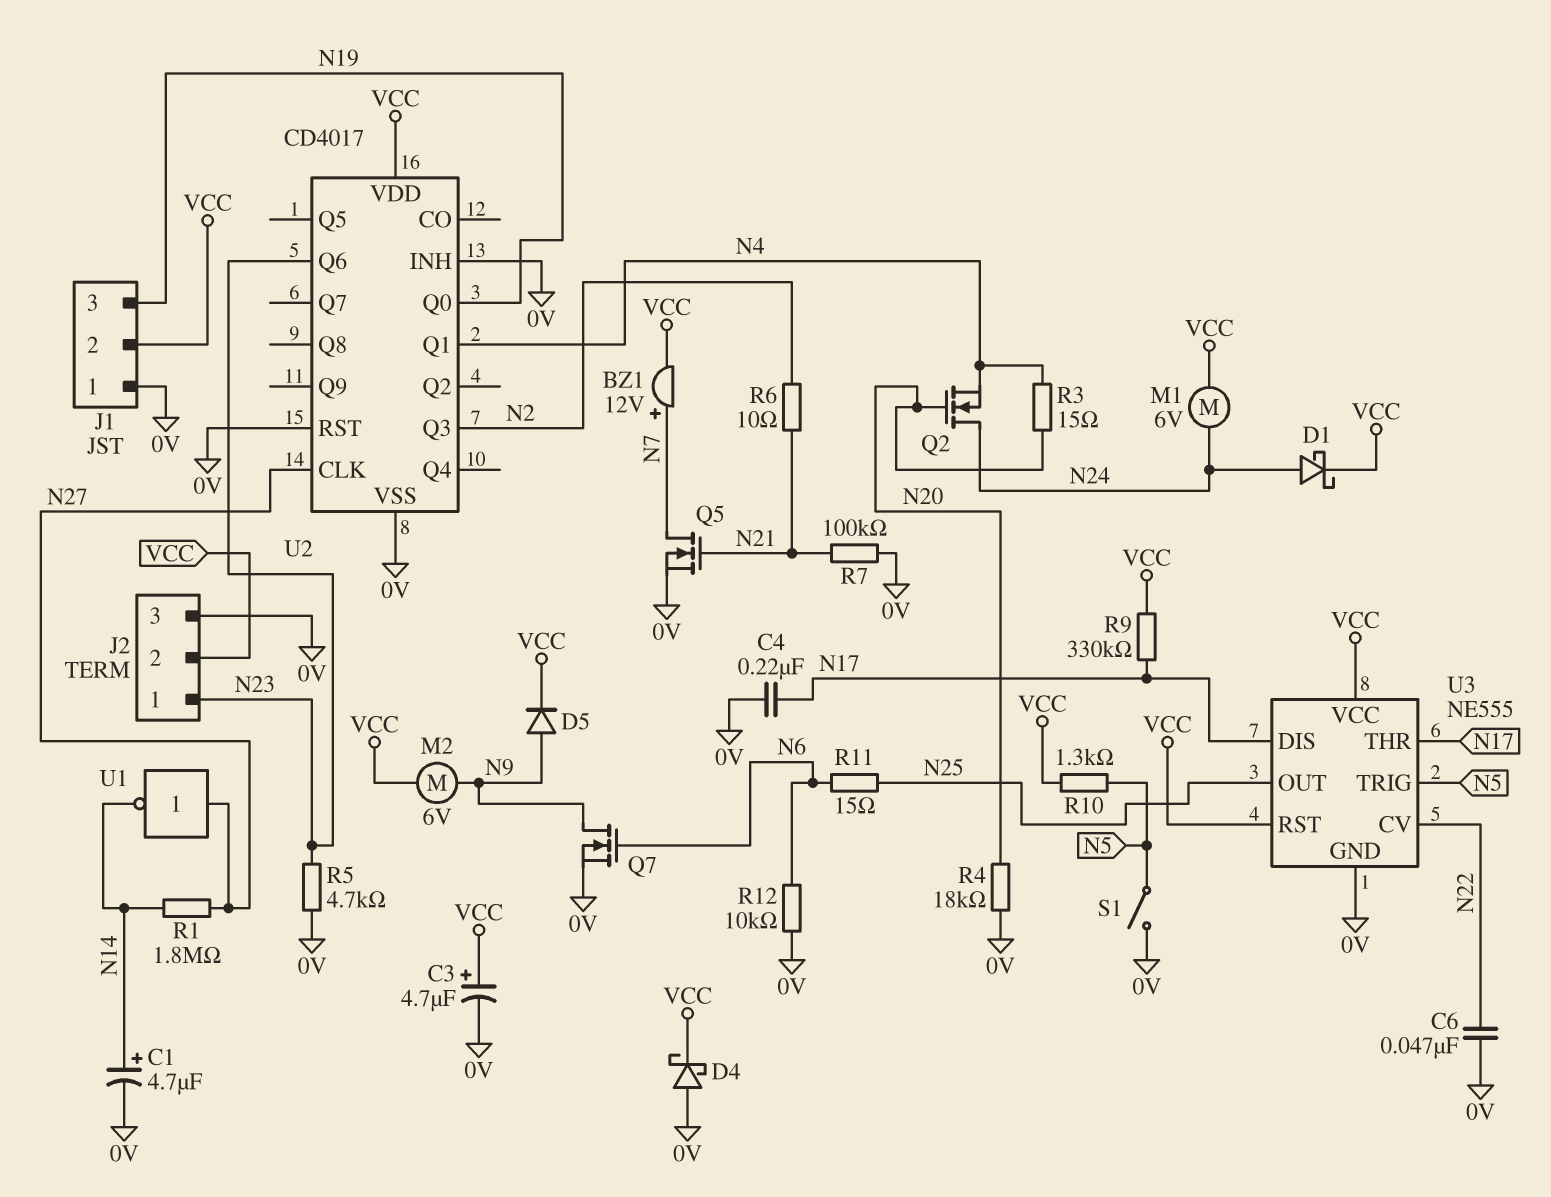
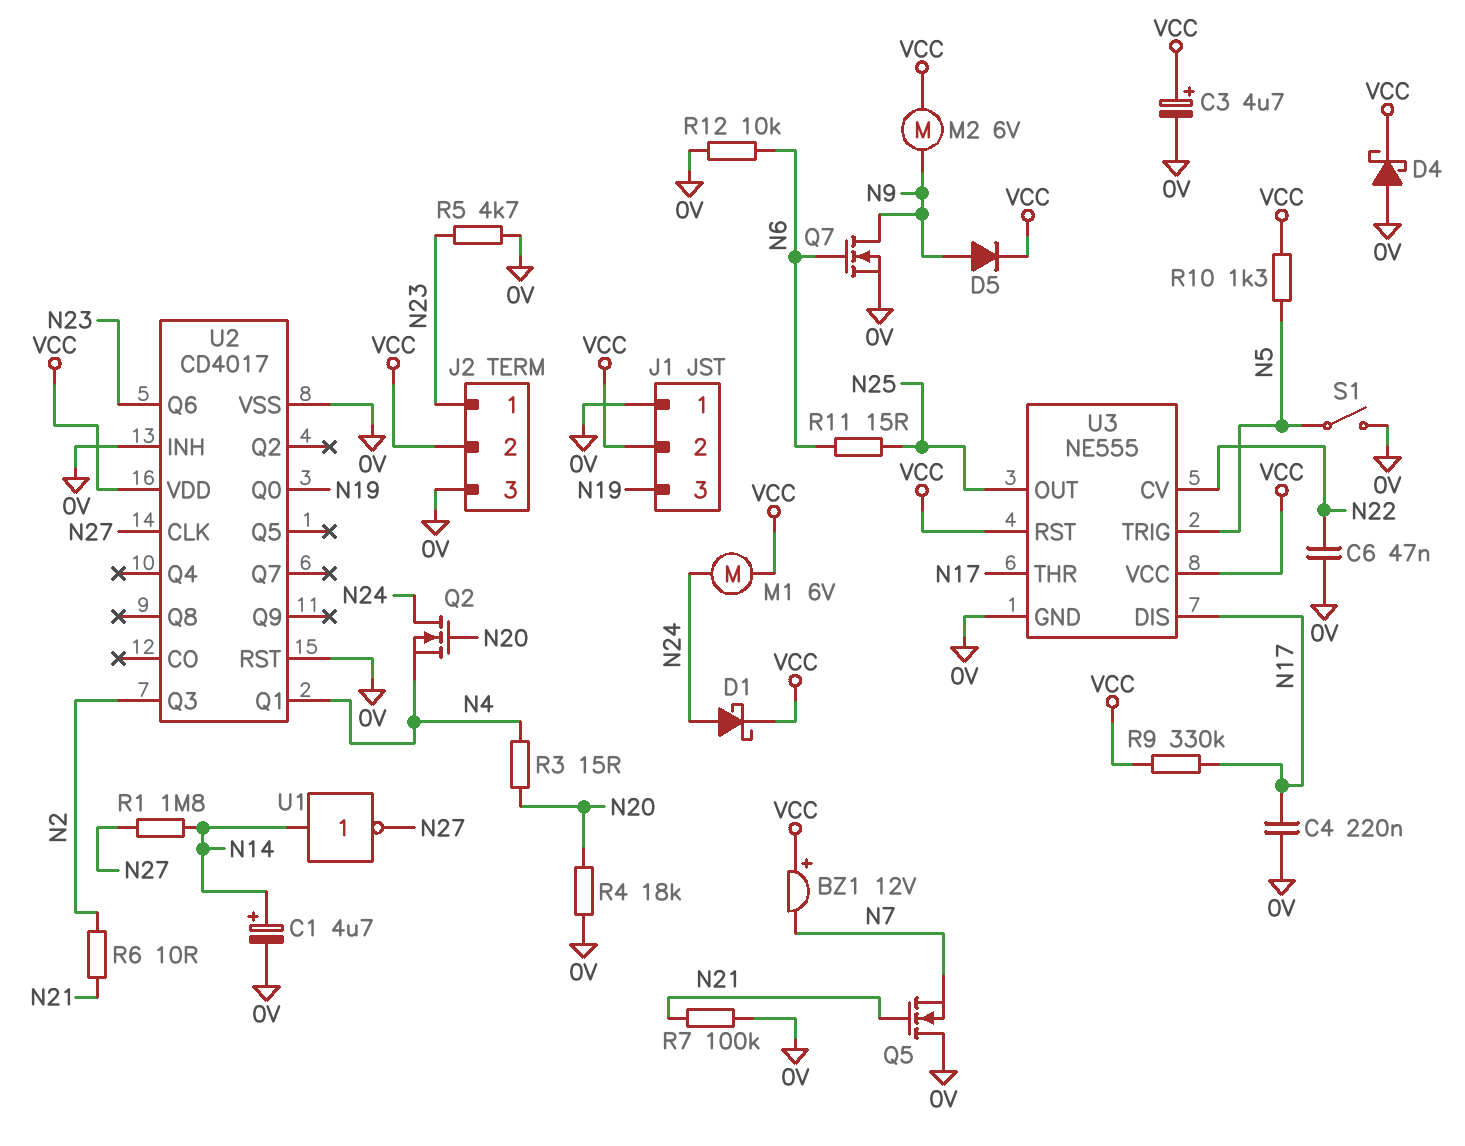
BZ1: buzzer 12V (plus N7, minus VCC) -> buzzer 12V (plus VCC, minus N7)
Q5: NMOS (G N21, D N7, S 0V) -> NMOS (G N21, D 0V, S N7)
U1: NOT (in N27, out N14) -> NOT (in N14, out N27)

